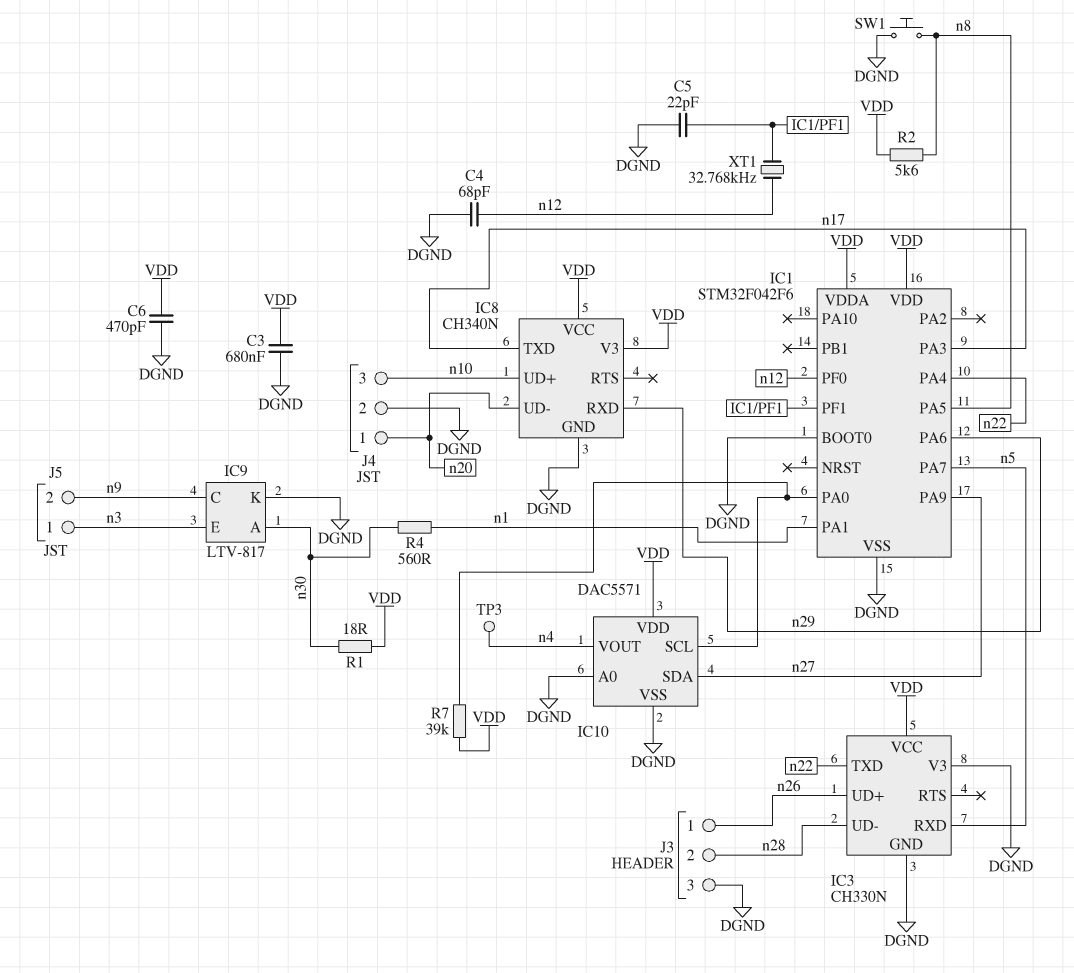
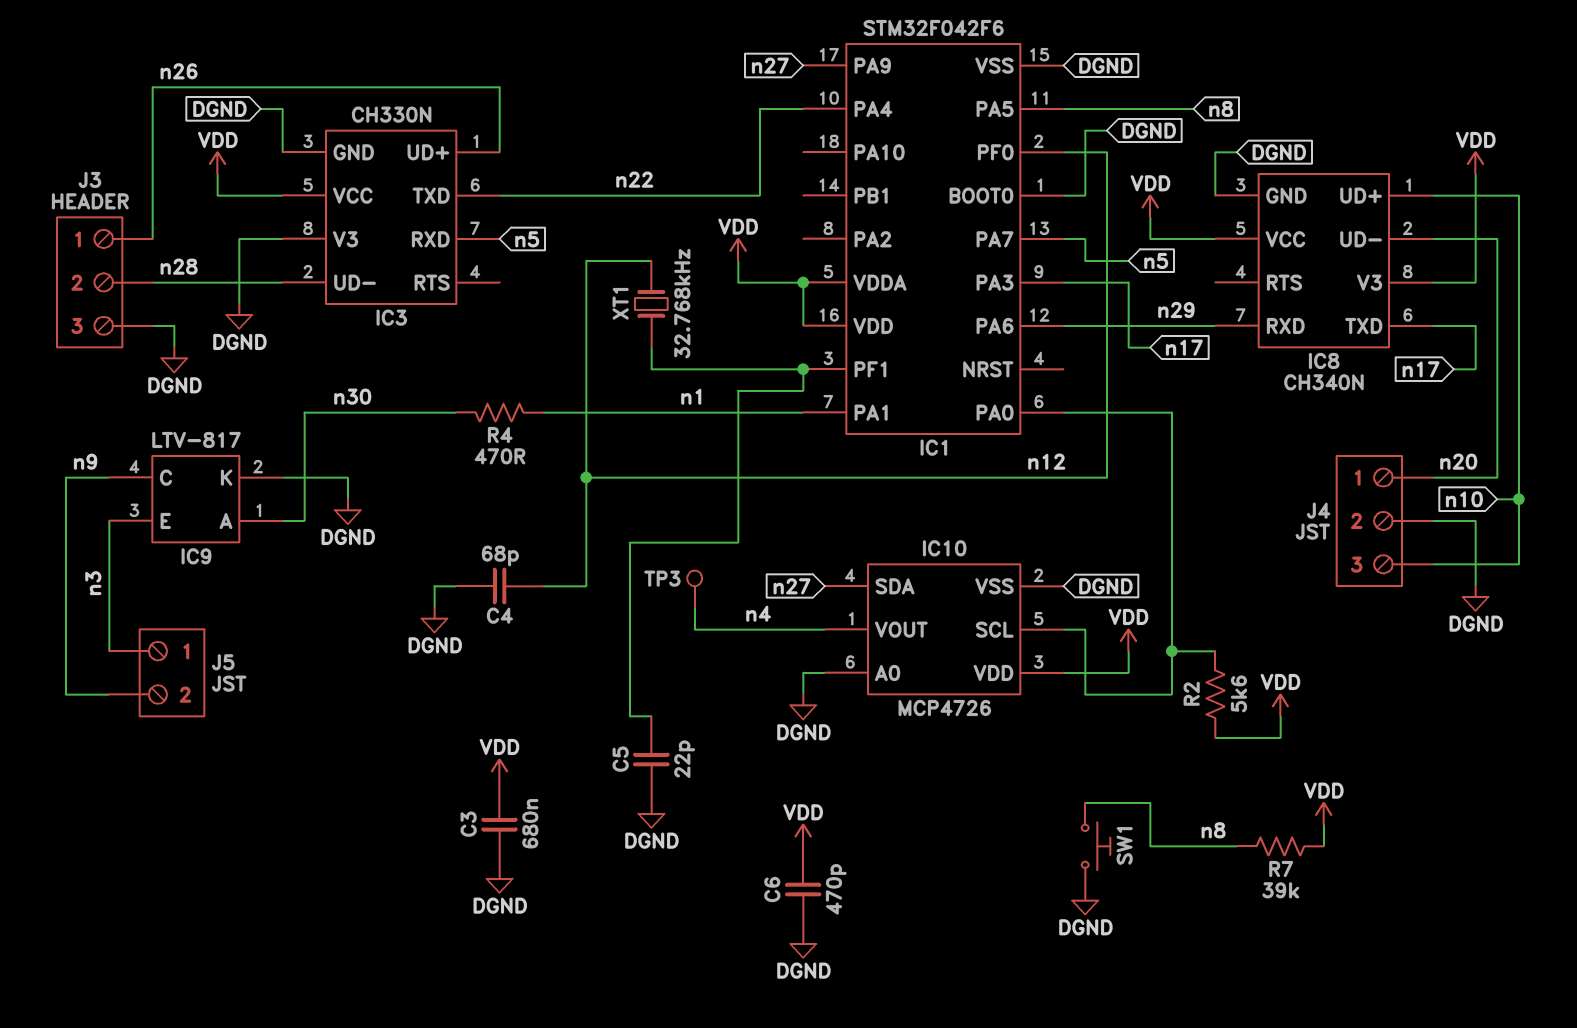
IC10: DAC5571 -> MCP4726
R1: 18 (VDD, n30) -> none
R2: 5.6k (VDD, n8) -> 5.6k (IC1/PA0, VDD)
R4: 560 (n1, n30) -> 470 (n1, n30)
R7: 39k (IC1/PA0, VDD) -> 39k (VDD, n8)

